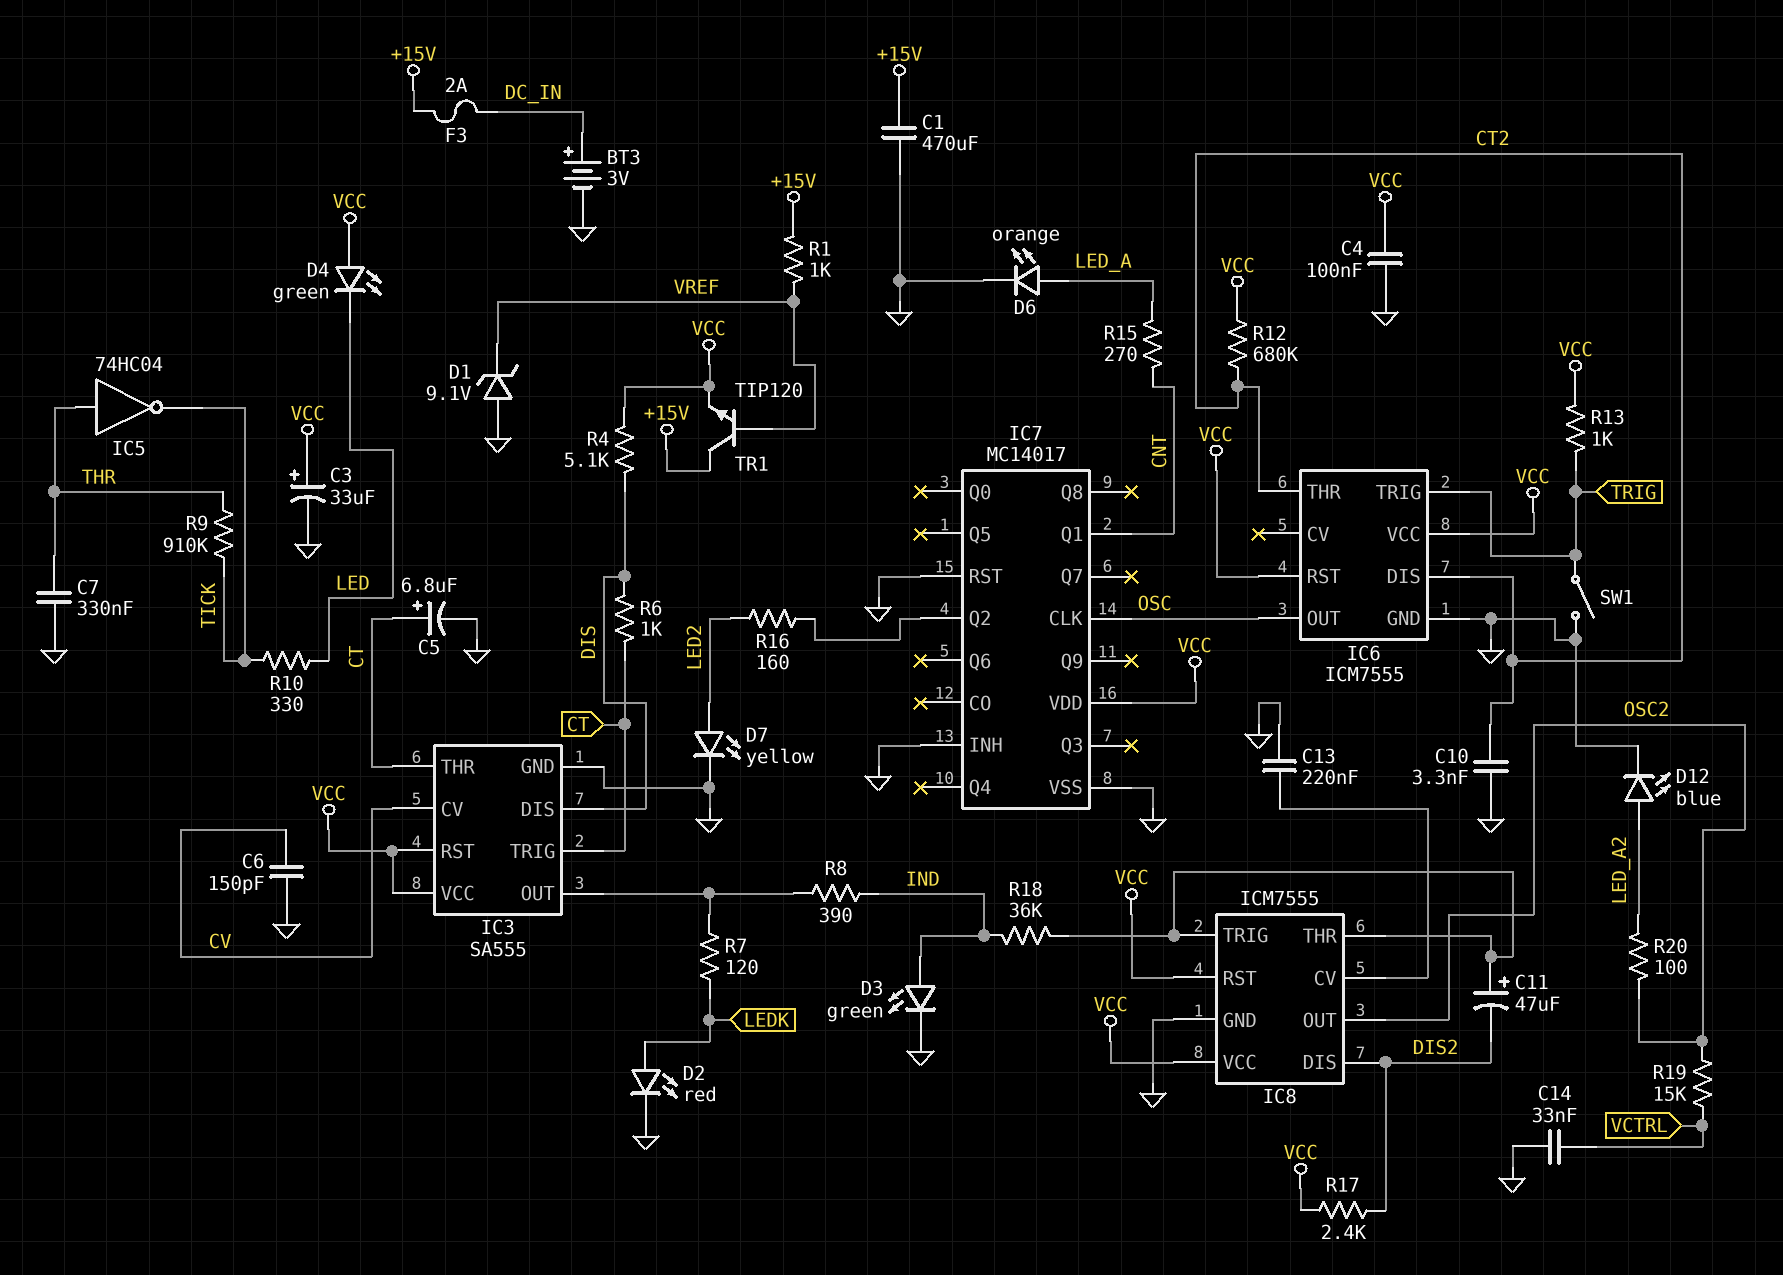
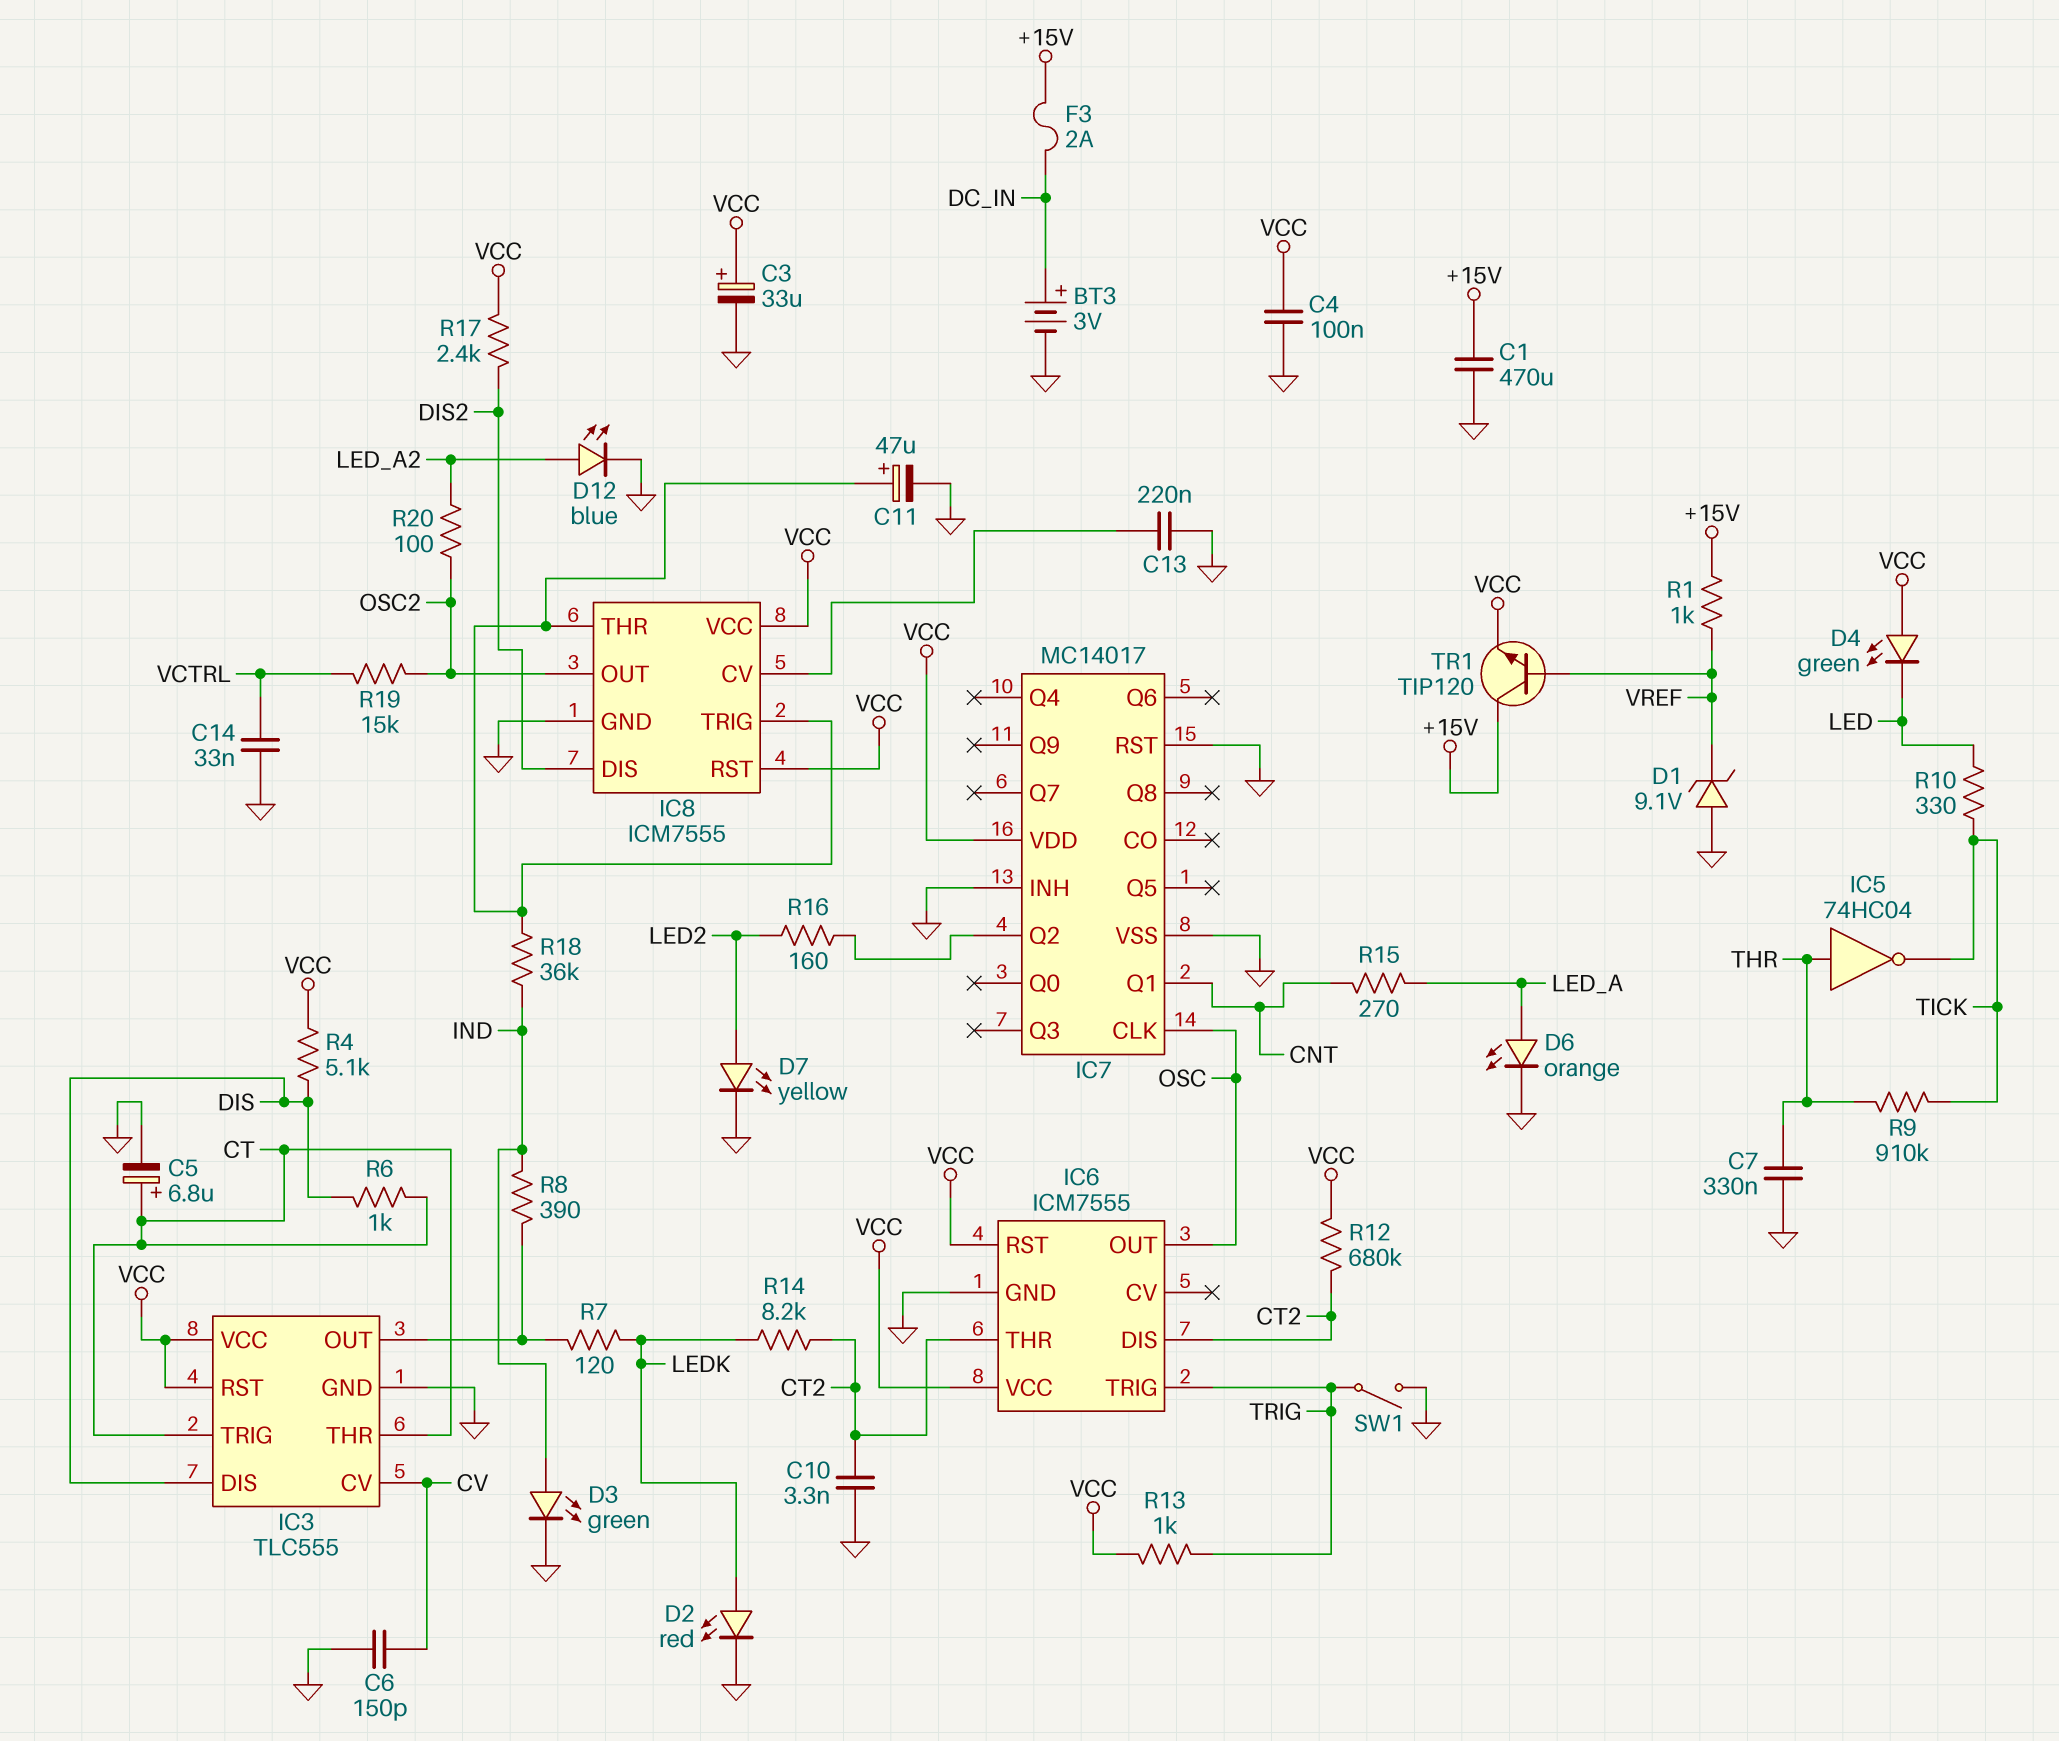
C11: 47uF (plus IC8/THR, minus DIS2) -> 47uF (plus IC8/THR, minus GND)
IC3: SA555 -> TLC555
R14: none -> 8.2k (CT2, LEDK)

